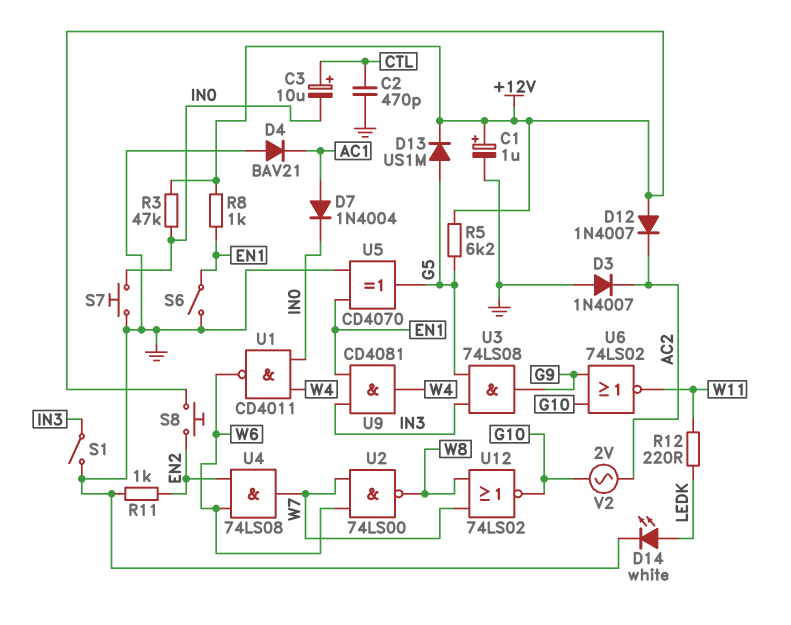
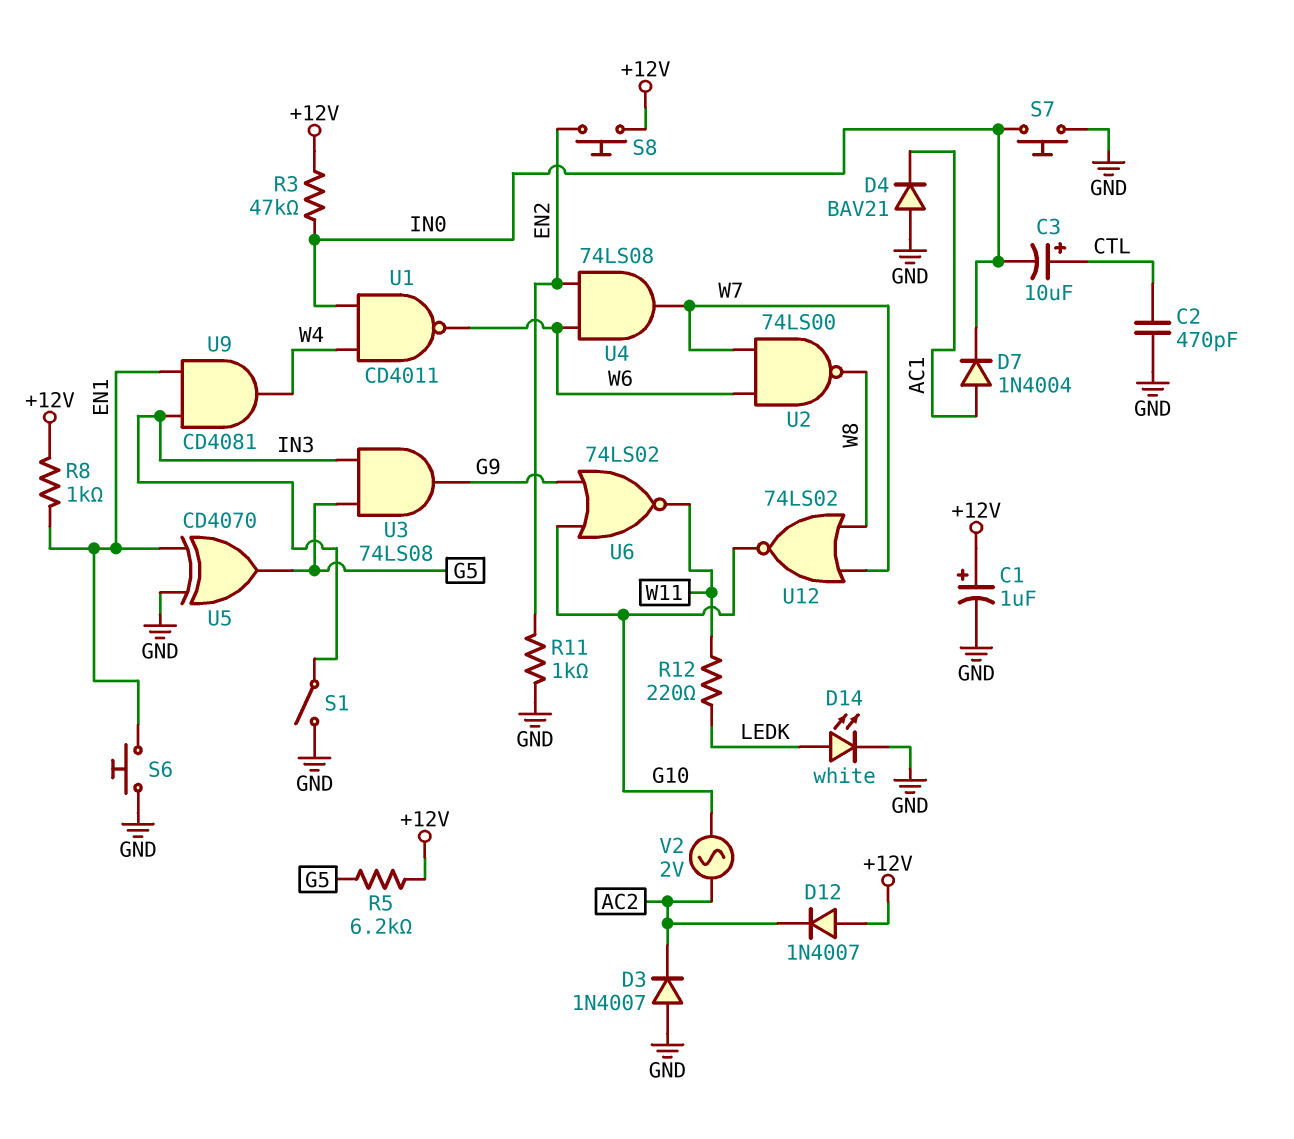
D13: diode US1M (A G5, K +12V) -> none
S6: switch (EN1, GND) -> button (EN1, GND)

